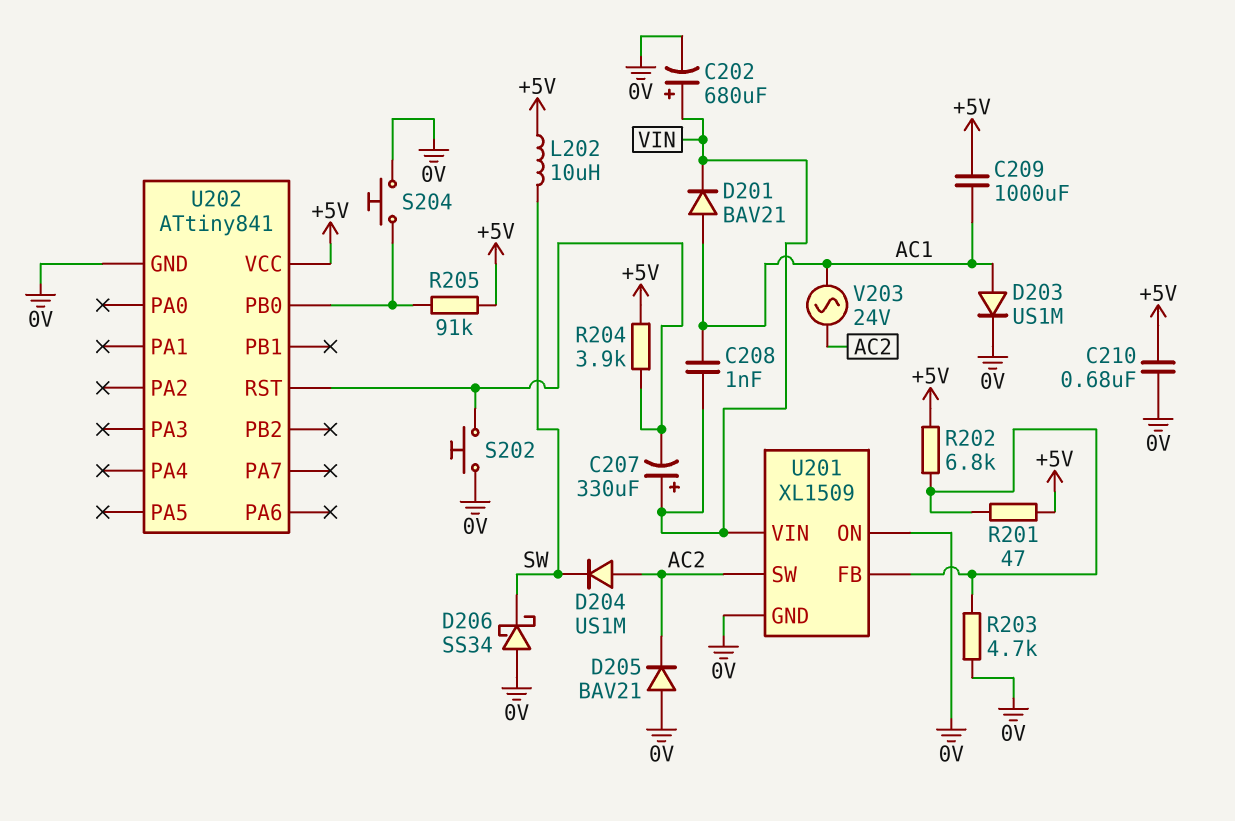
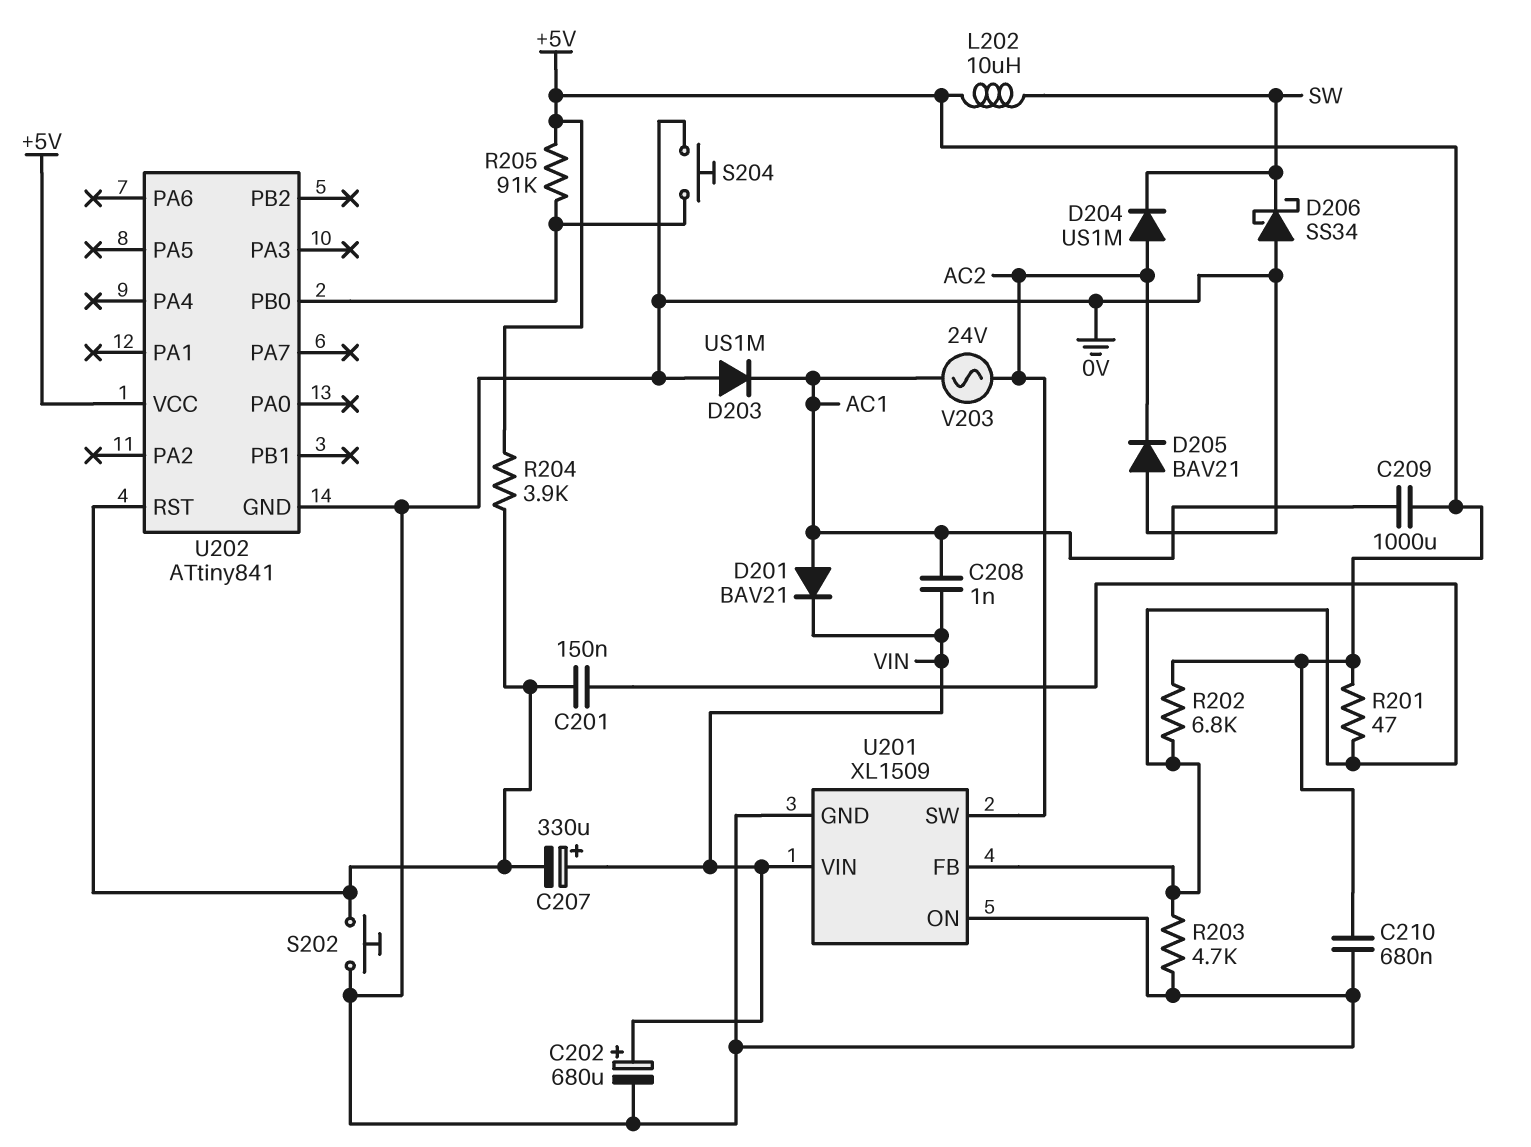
C201: none -> 150nF (U201/FB, U202/RST)
D203: diode US1M (A AC1, K 0V) -> diode US1M (A 0V, K AC1)

